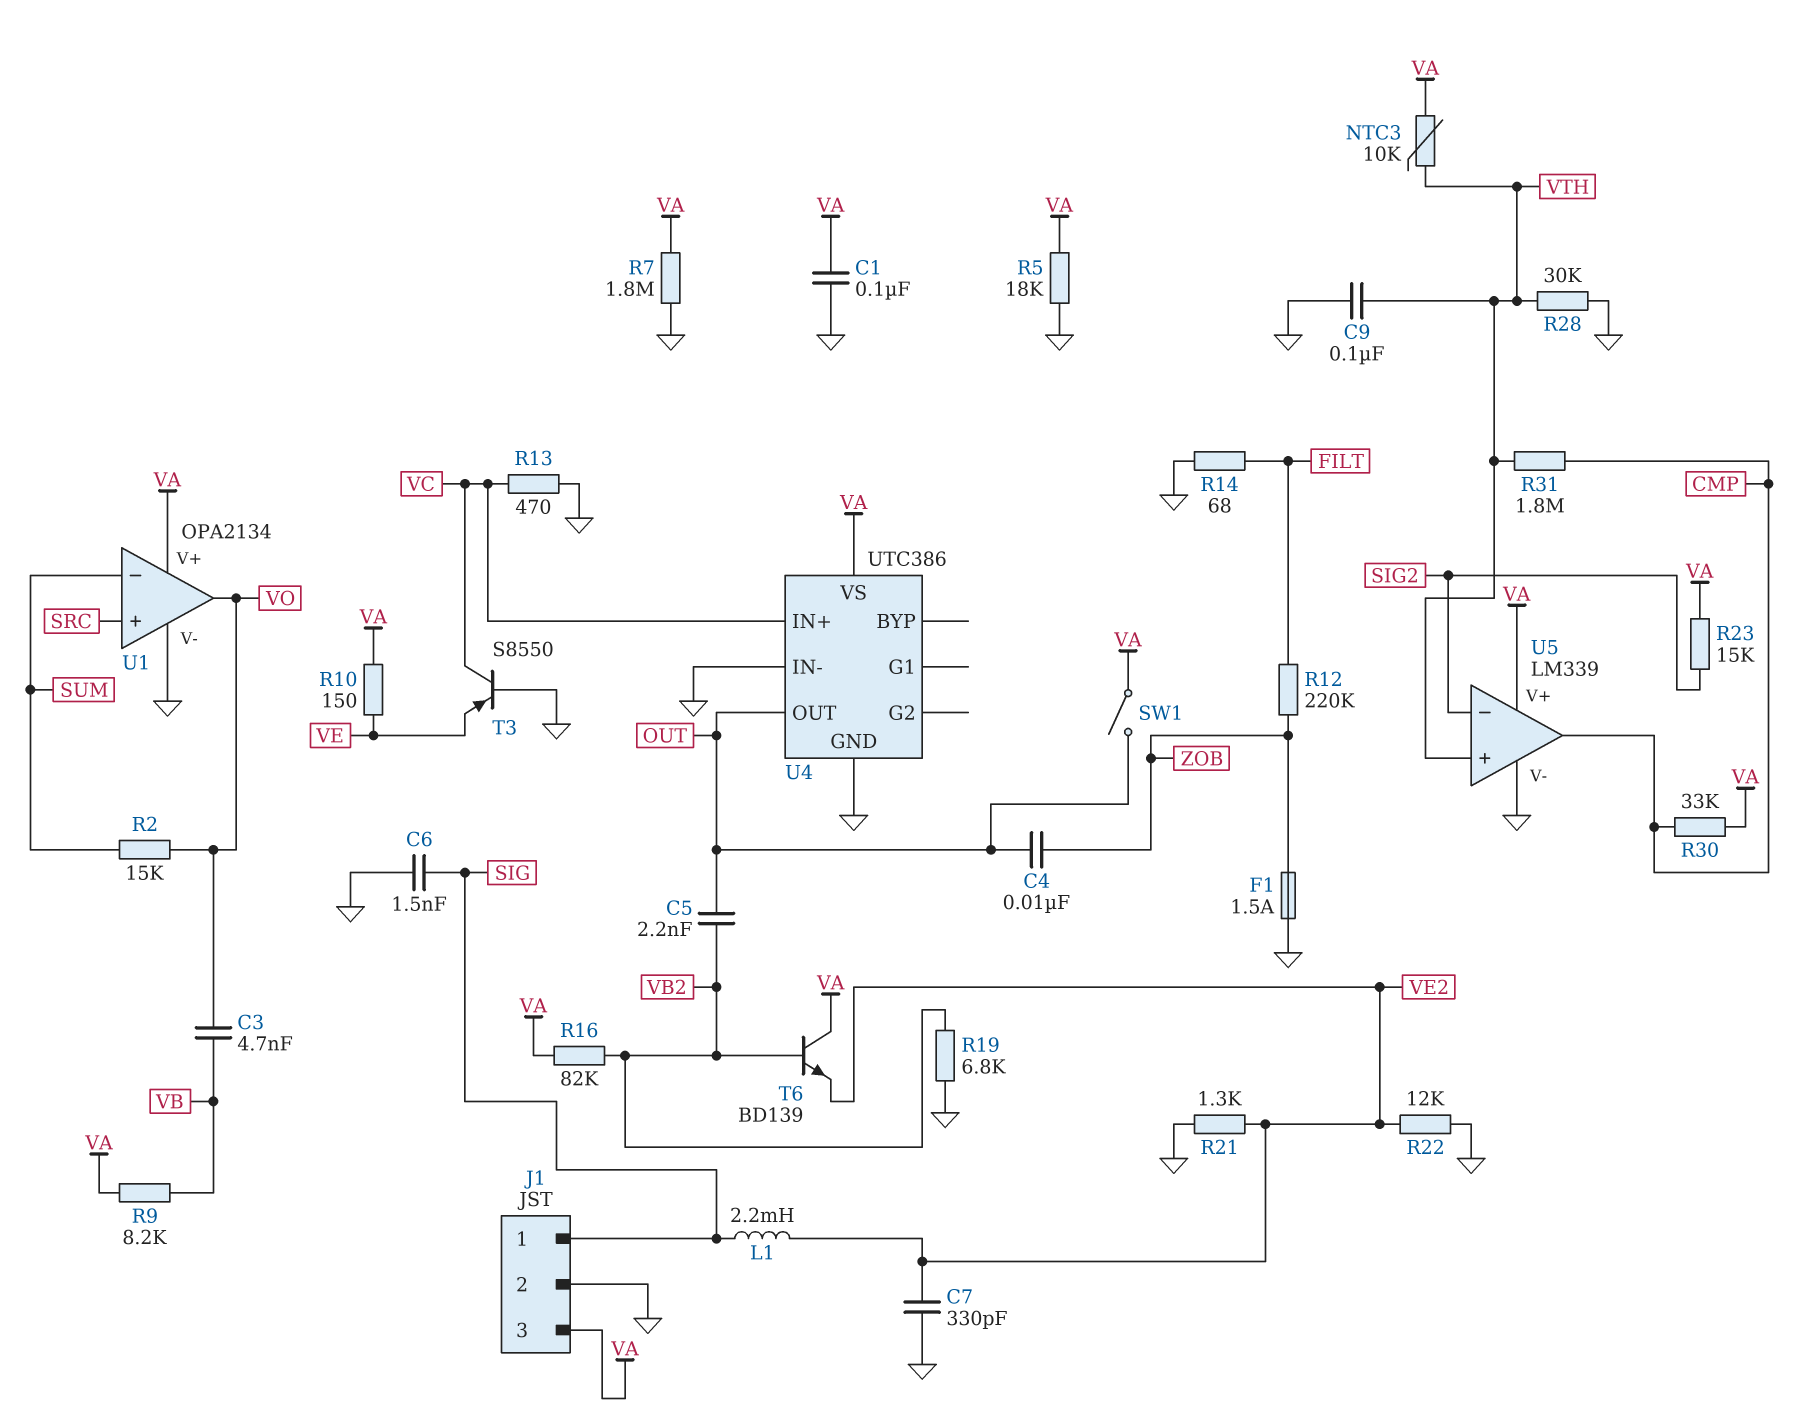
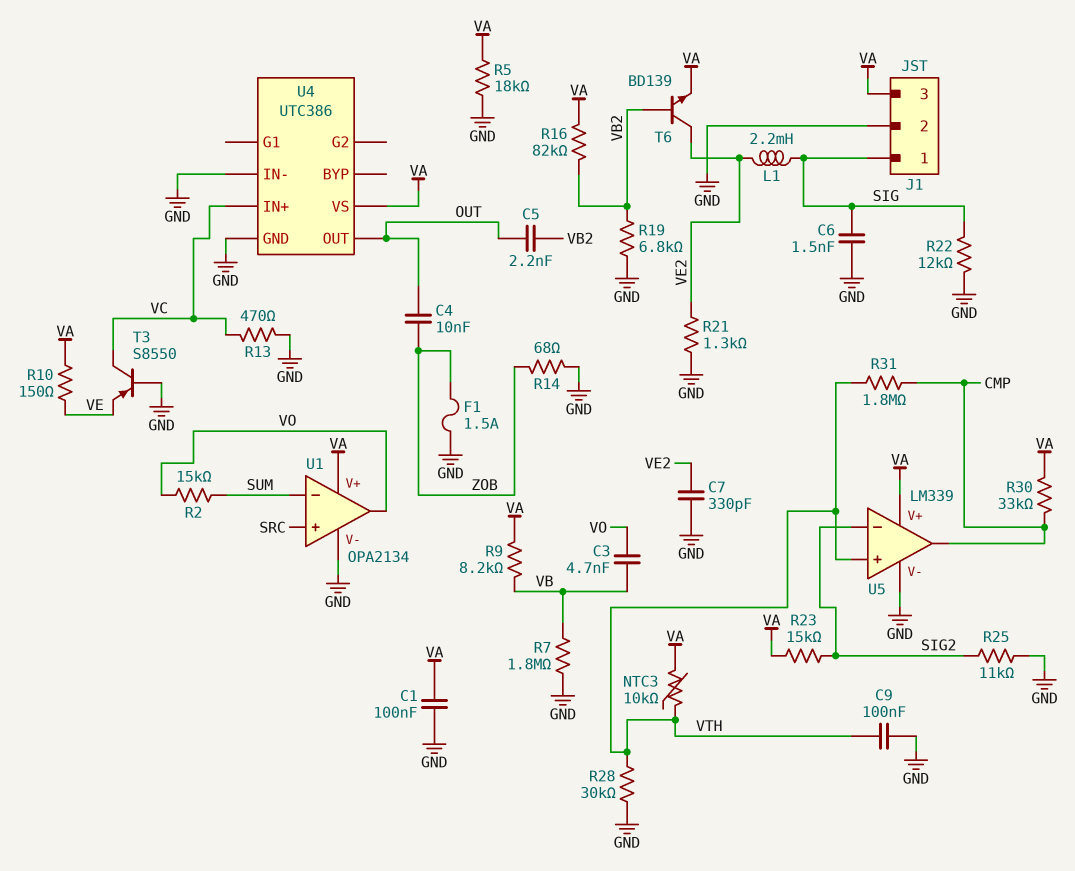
R7: 1.8M (GND, VA) -> 1.8M (GND, VB)
R12: 220k (FILT, ZOB) -> none
R14: 68 (FILT, GND) -> 68 (GND, ZOB)
R22: 12k (GND, VE2) -> 12k (GND, SIG)
R25: none -> 11k (GND, SIG2)
SW1: switch (OUT, VA) -> none
T6: NPN BD139 (B VB2, C VA, E VE2) -> NPN BD139 (B VB2, C VE2, E VA)

